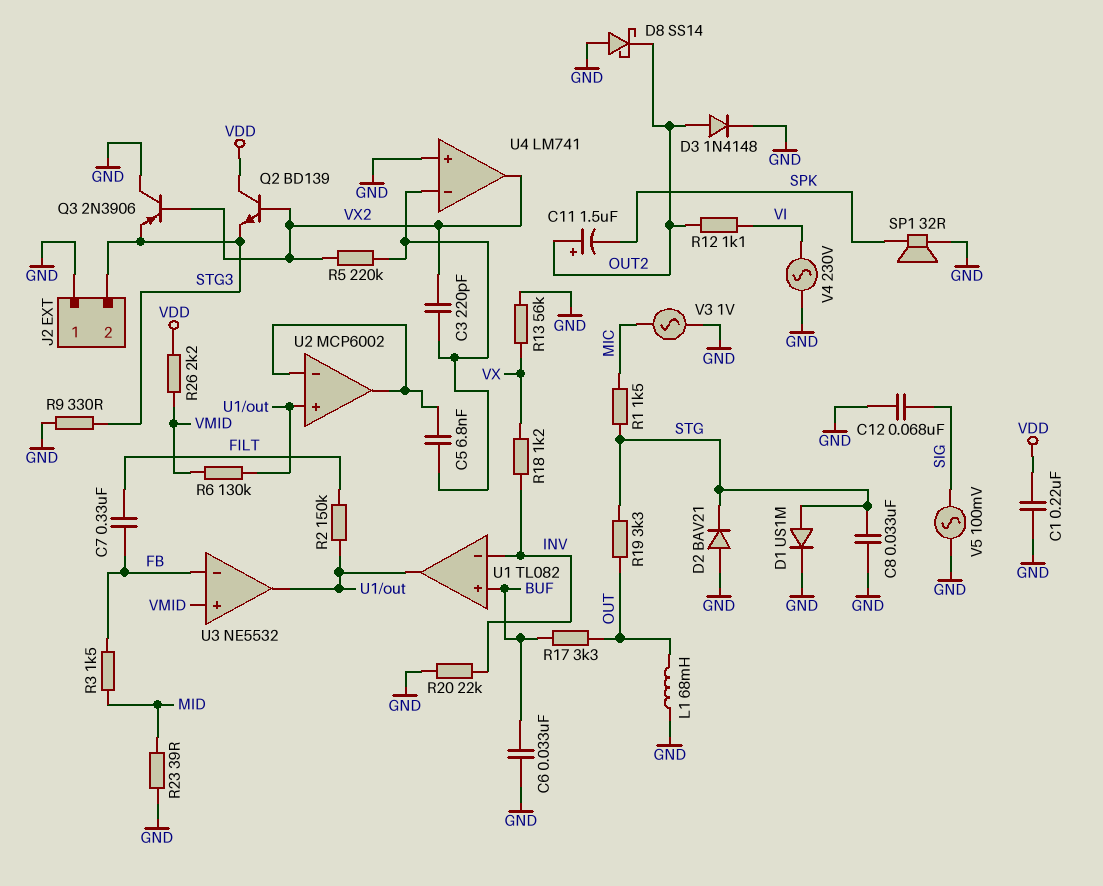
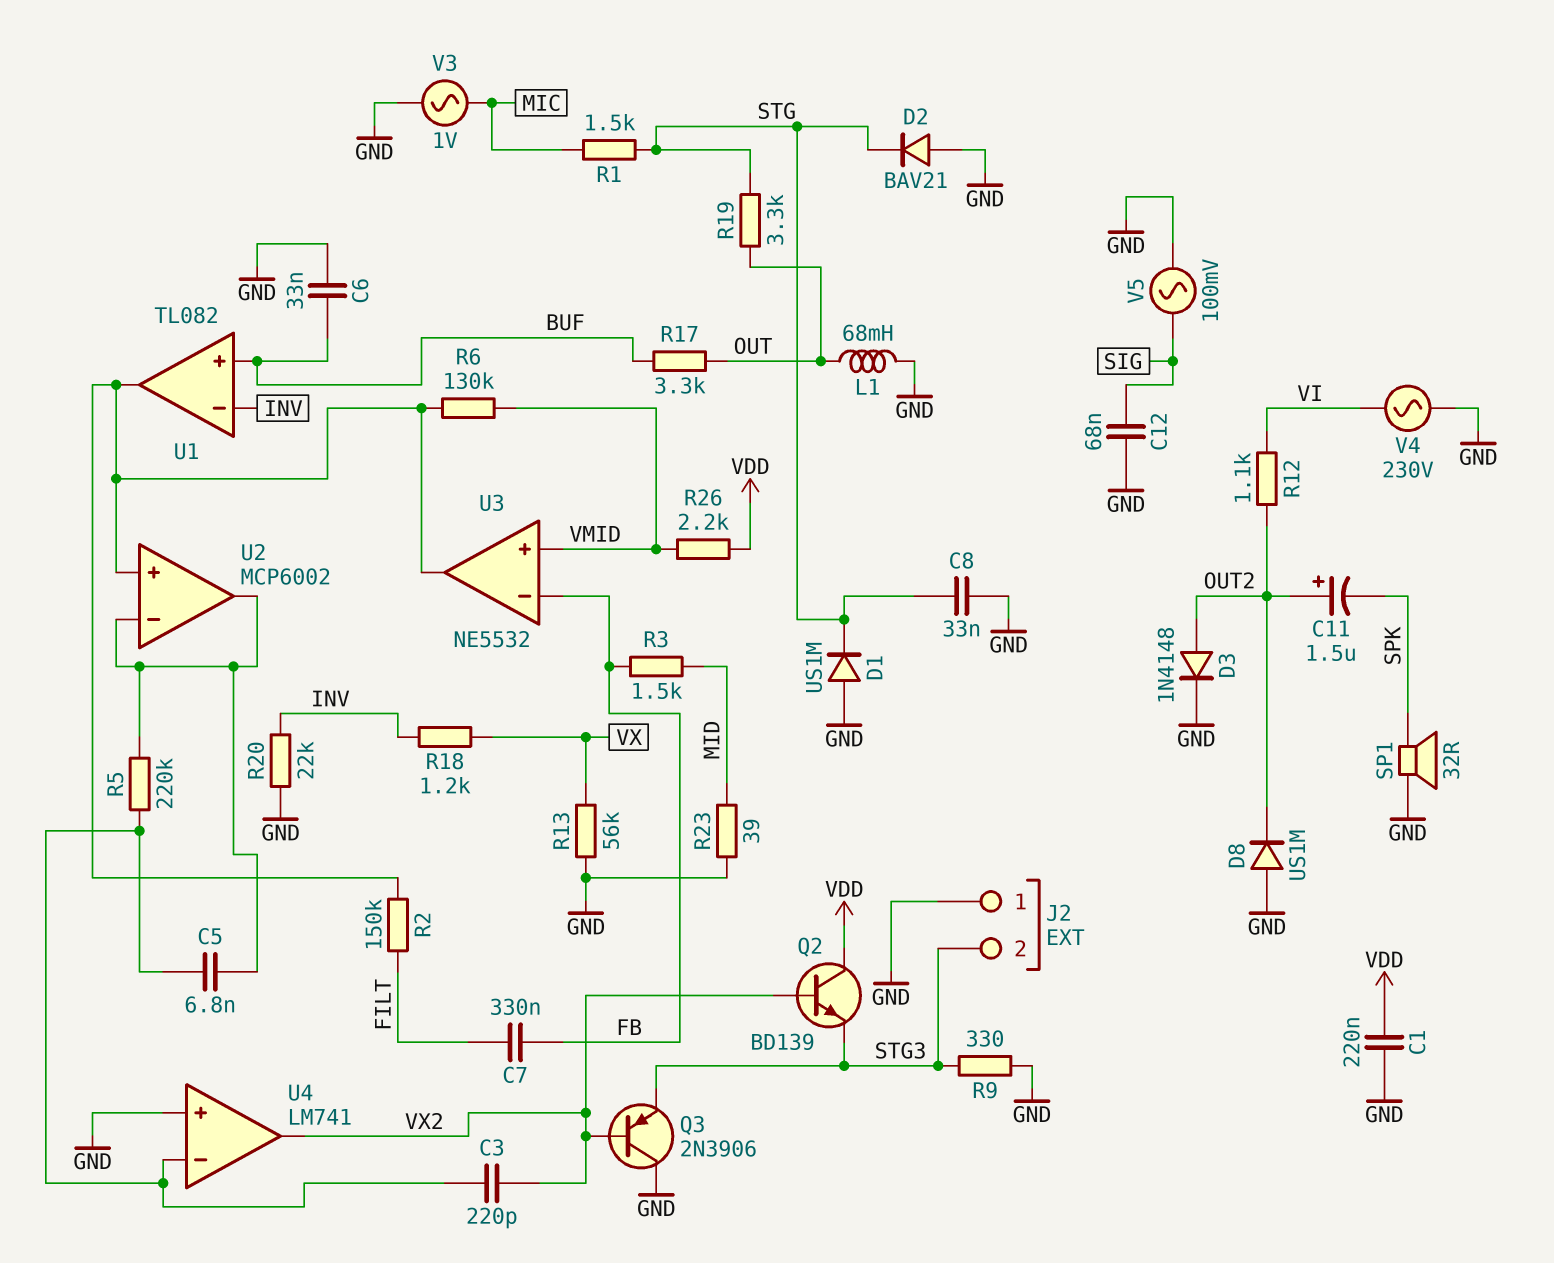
D1: diode US1M (A STG, K GND) -> diode US1M (A GND, K STG)
D8: schottky SS14 (A GND, K OUT2) -> diode US1M (A GND, K OUT2)
R5: 220k (U4/in-, VX2) -> 220k (U2/in-, U4/in-)

